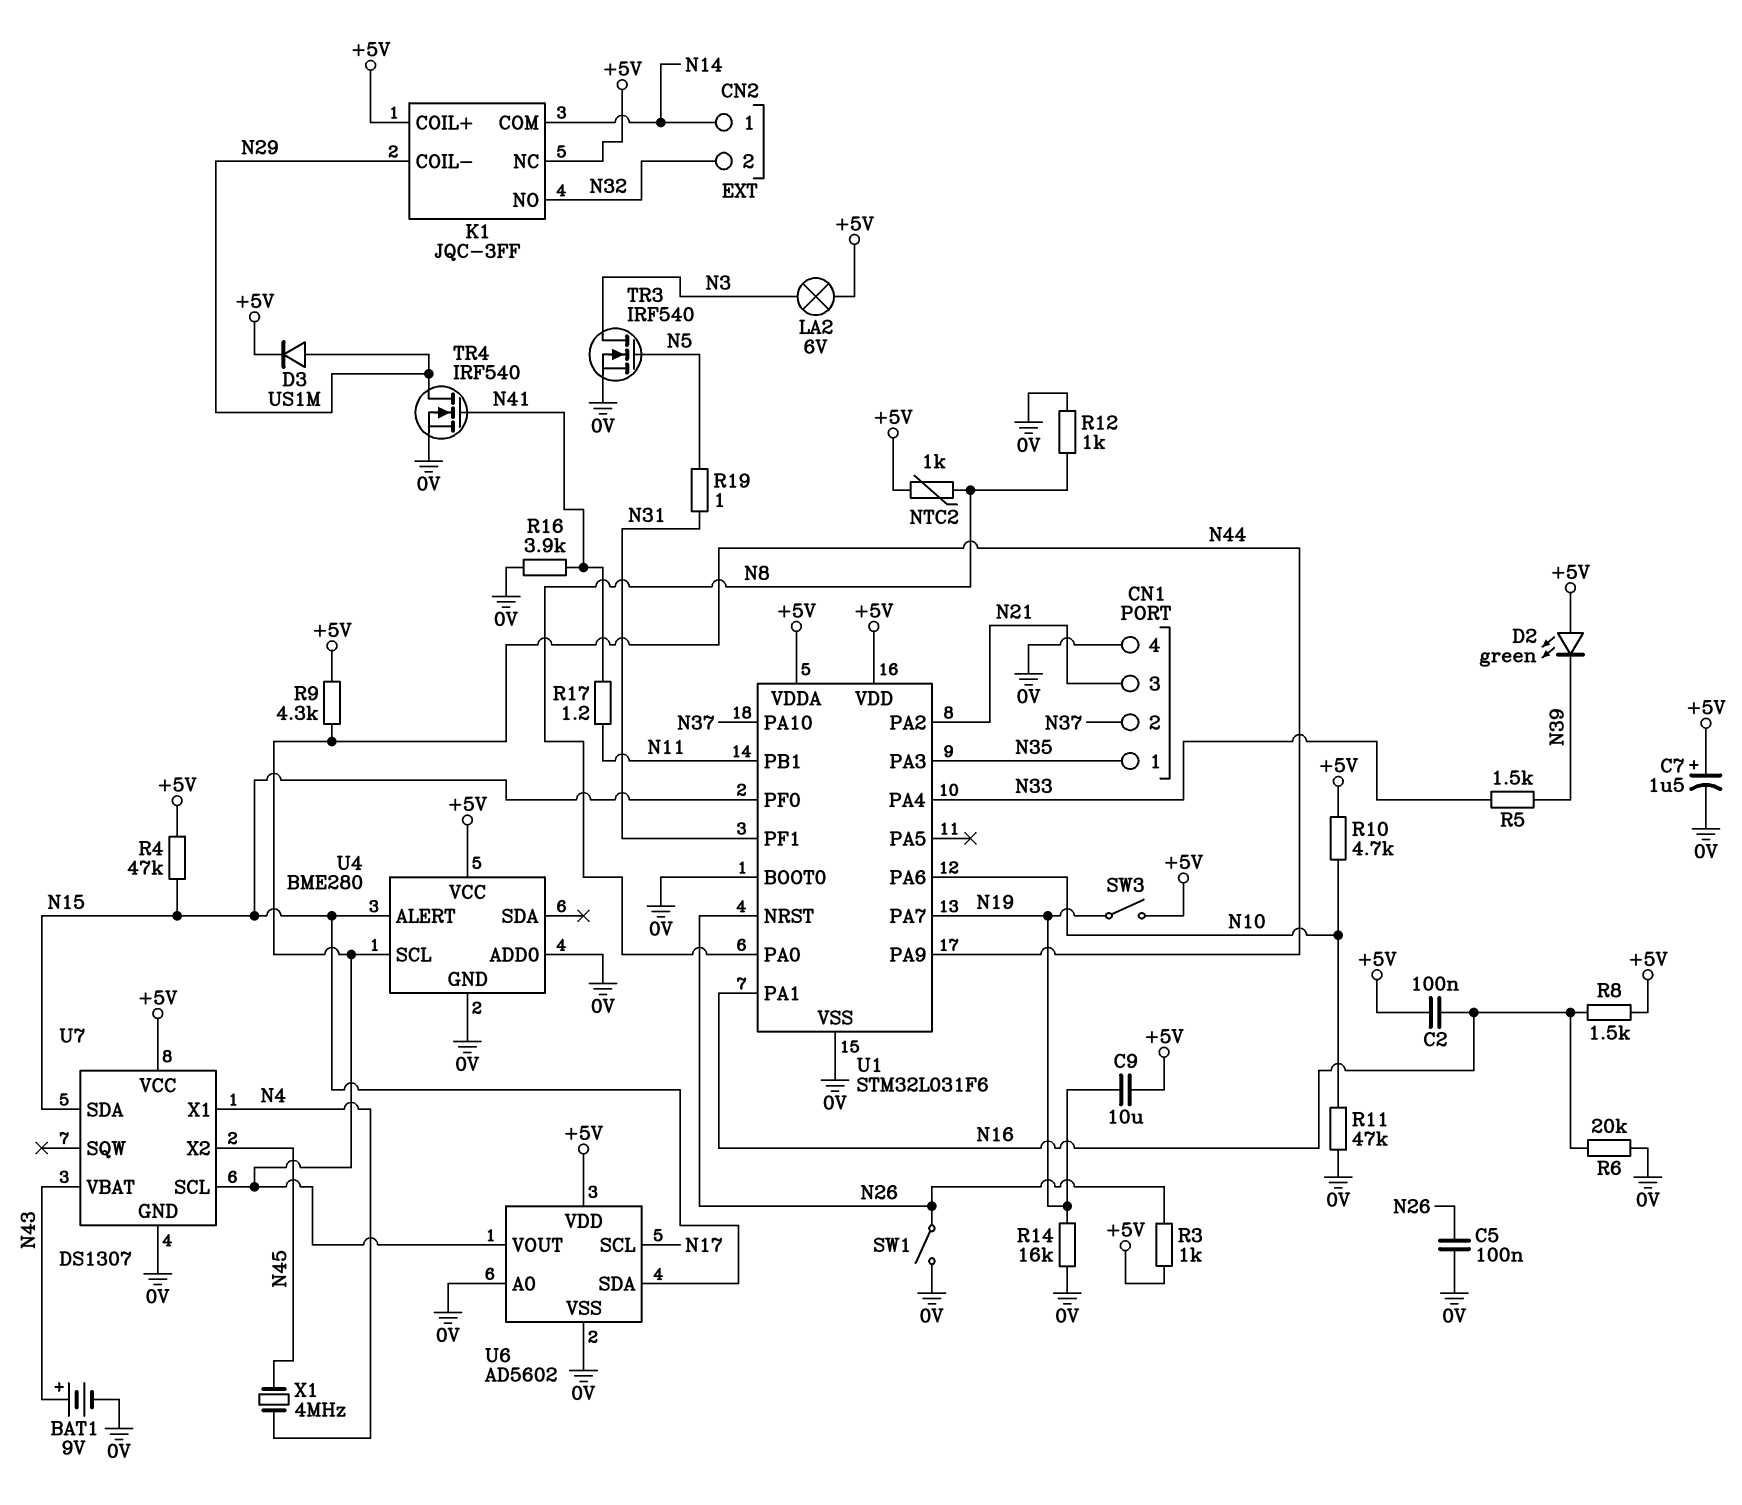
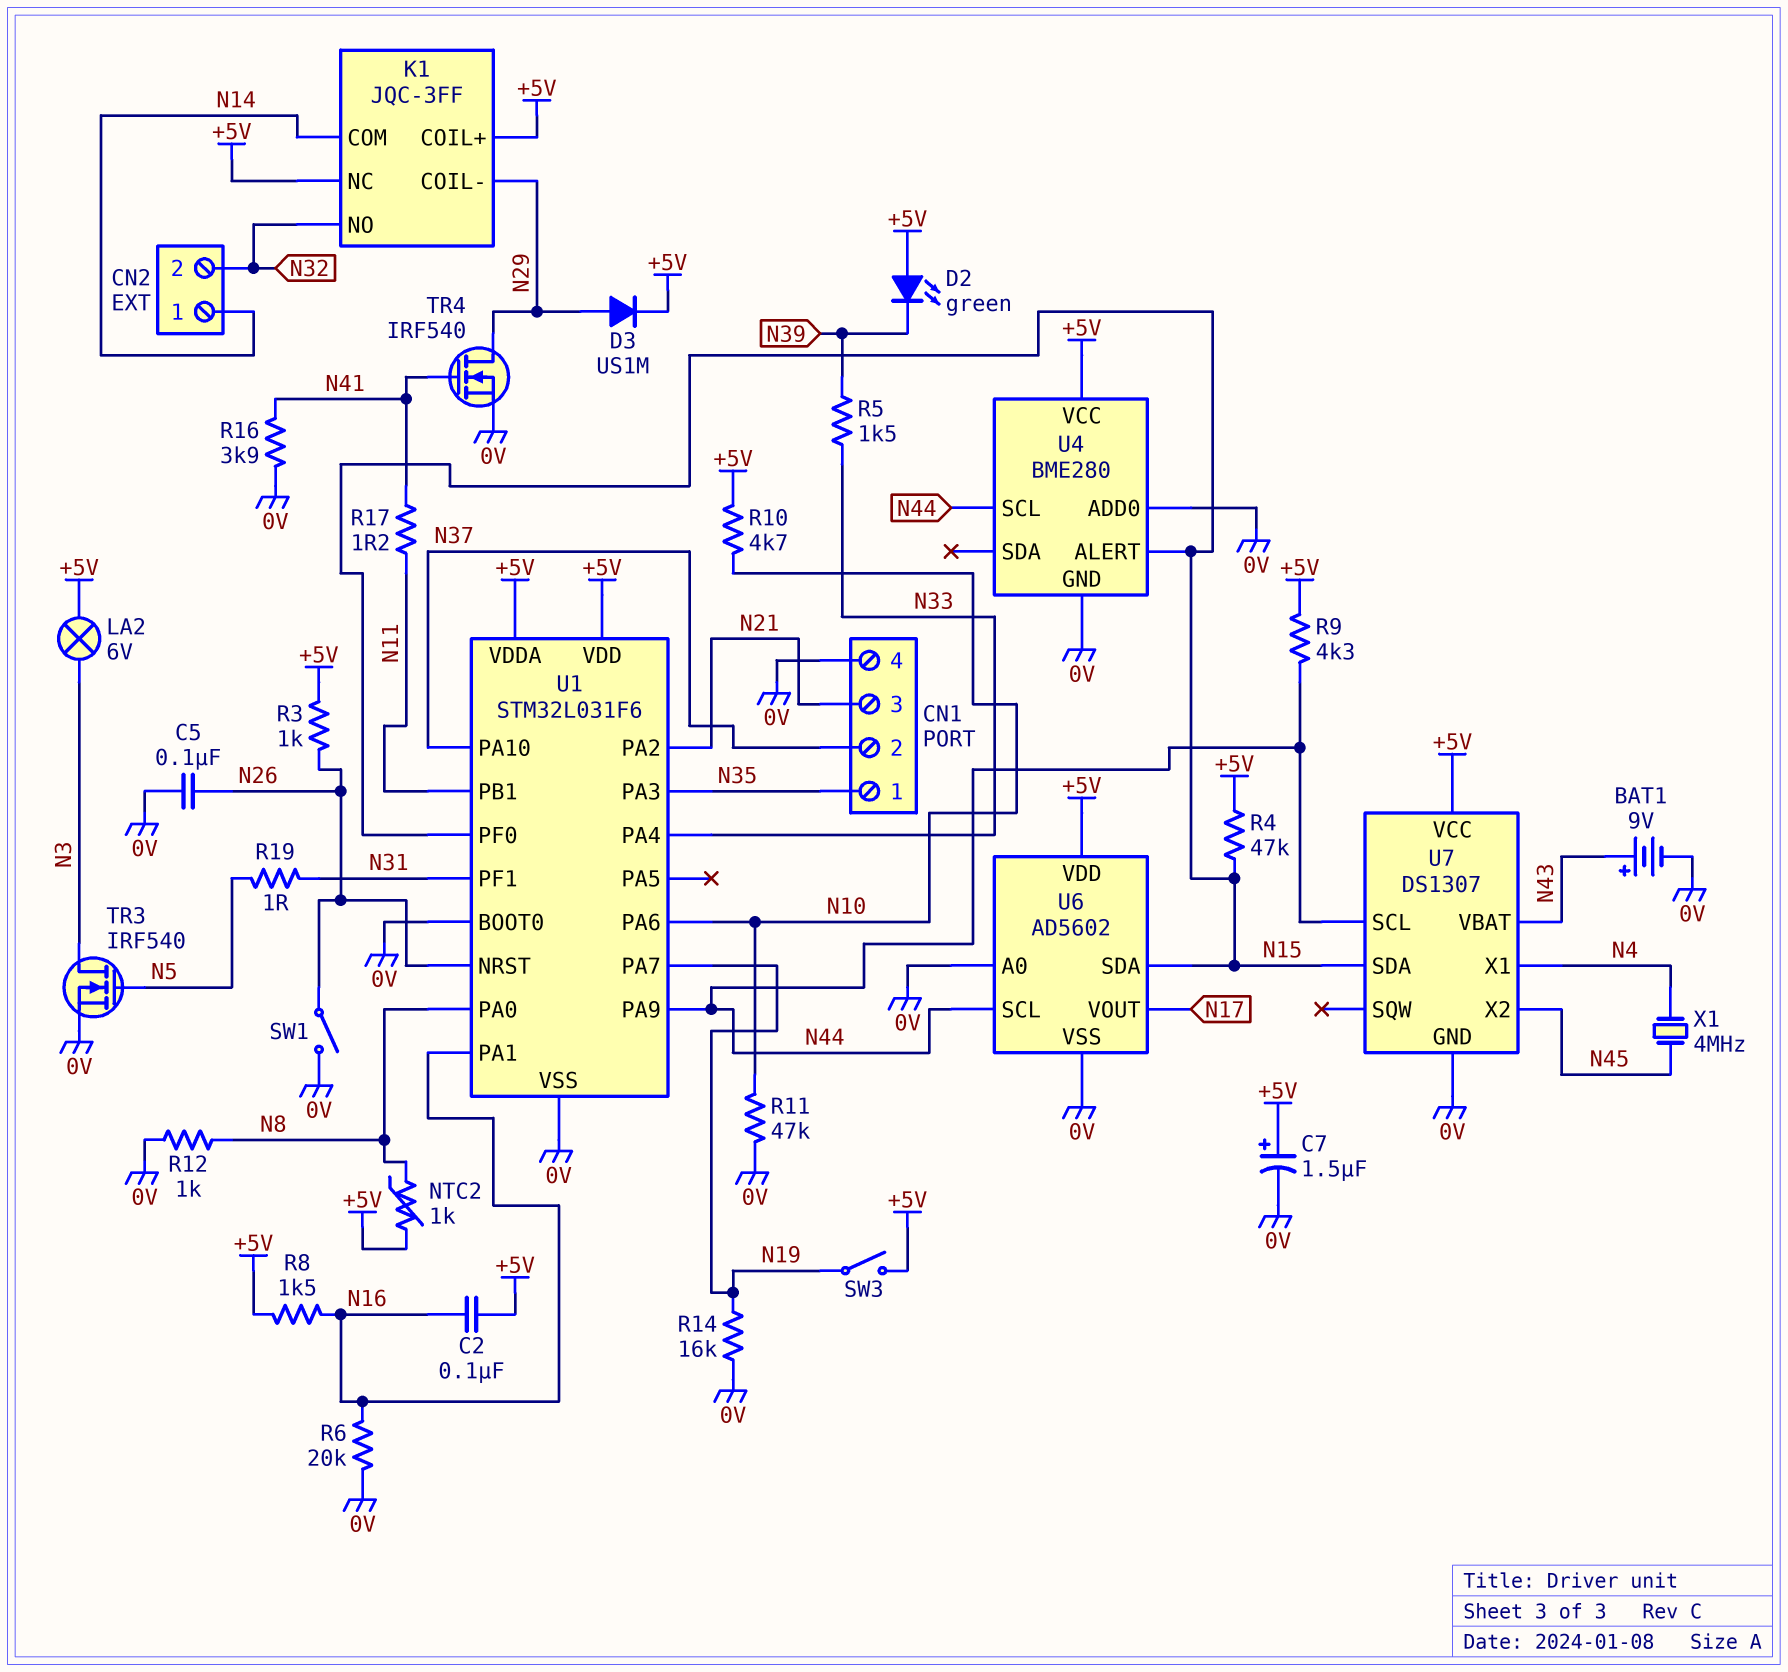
C9: 10uF (+5V, N19) -> none
U6 pin SCL: N17 -> N44
U6 pin VOUT: N44 -> N17

